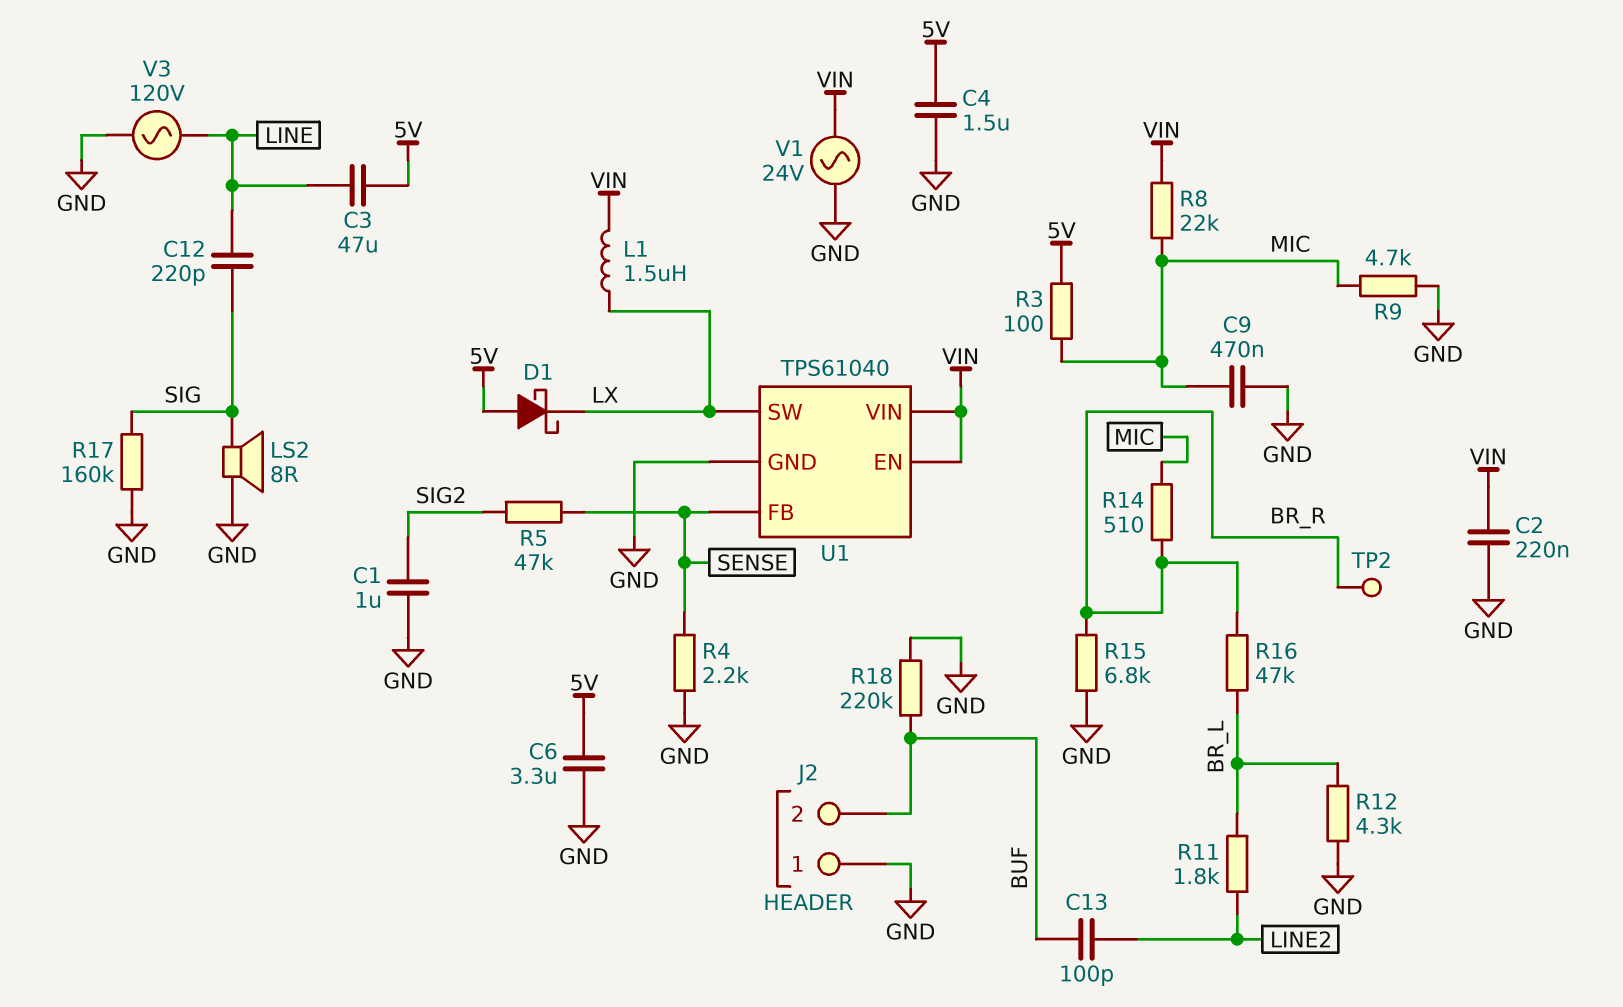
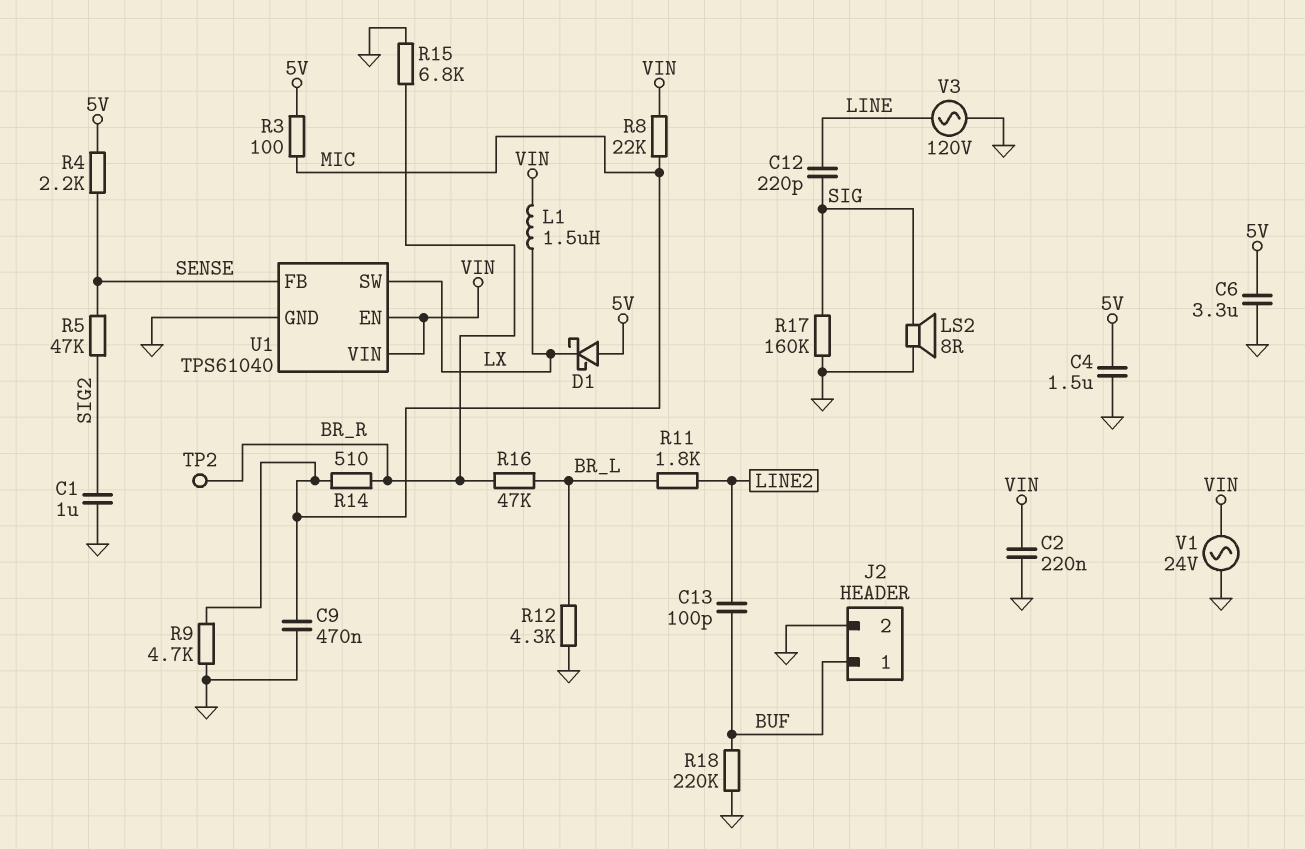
C3: 47uF (5V, LINE) -> none
J2 pin 1: GND -> BUF
J2 pin 2: BUF -> GND
R4: 2.2k (GND, SENSE) -> 2.2k (5V, SENSE)

